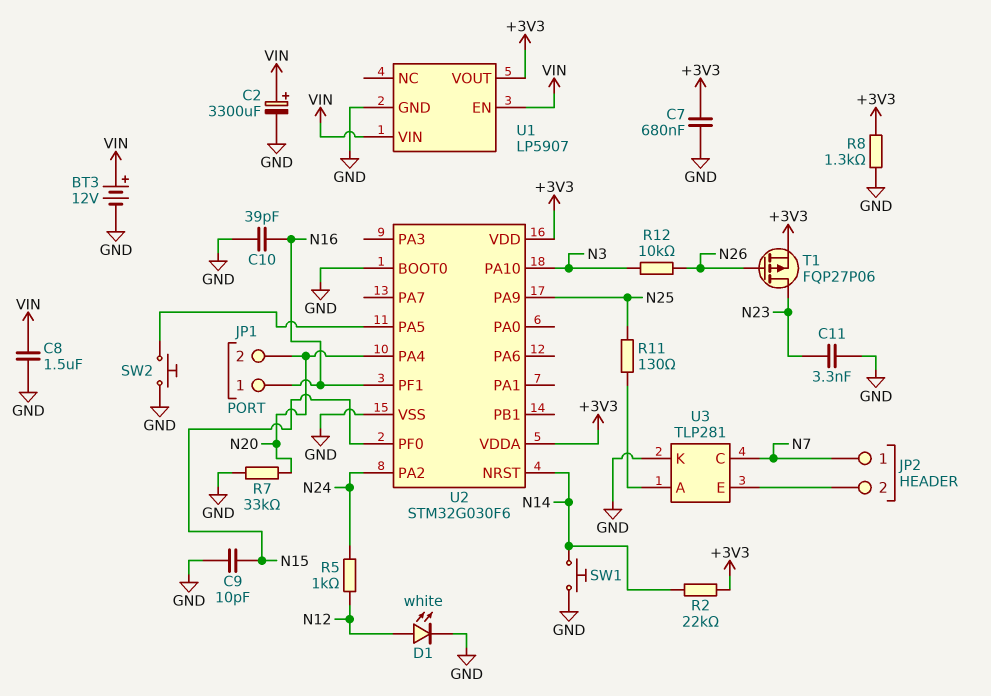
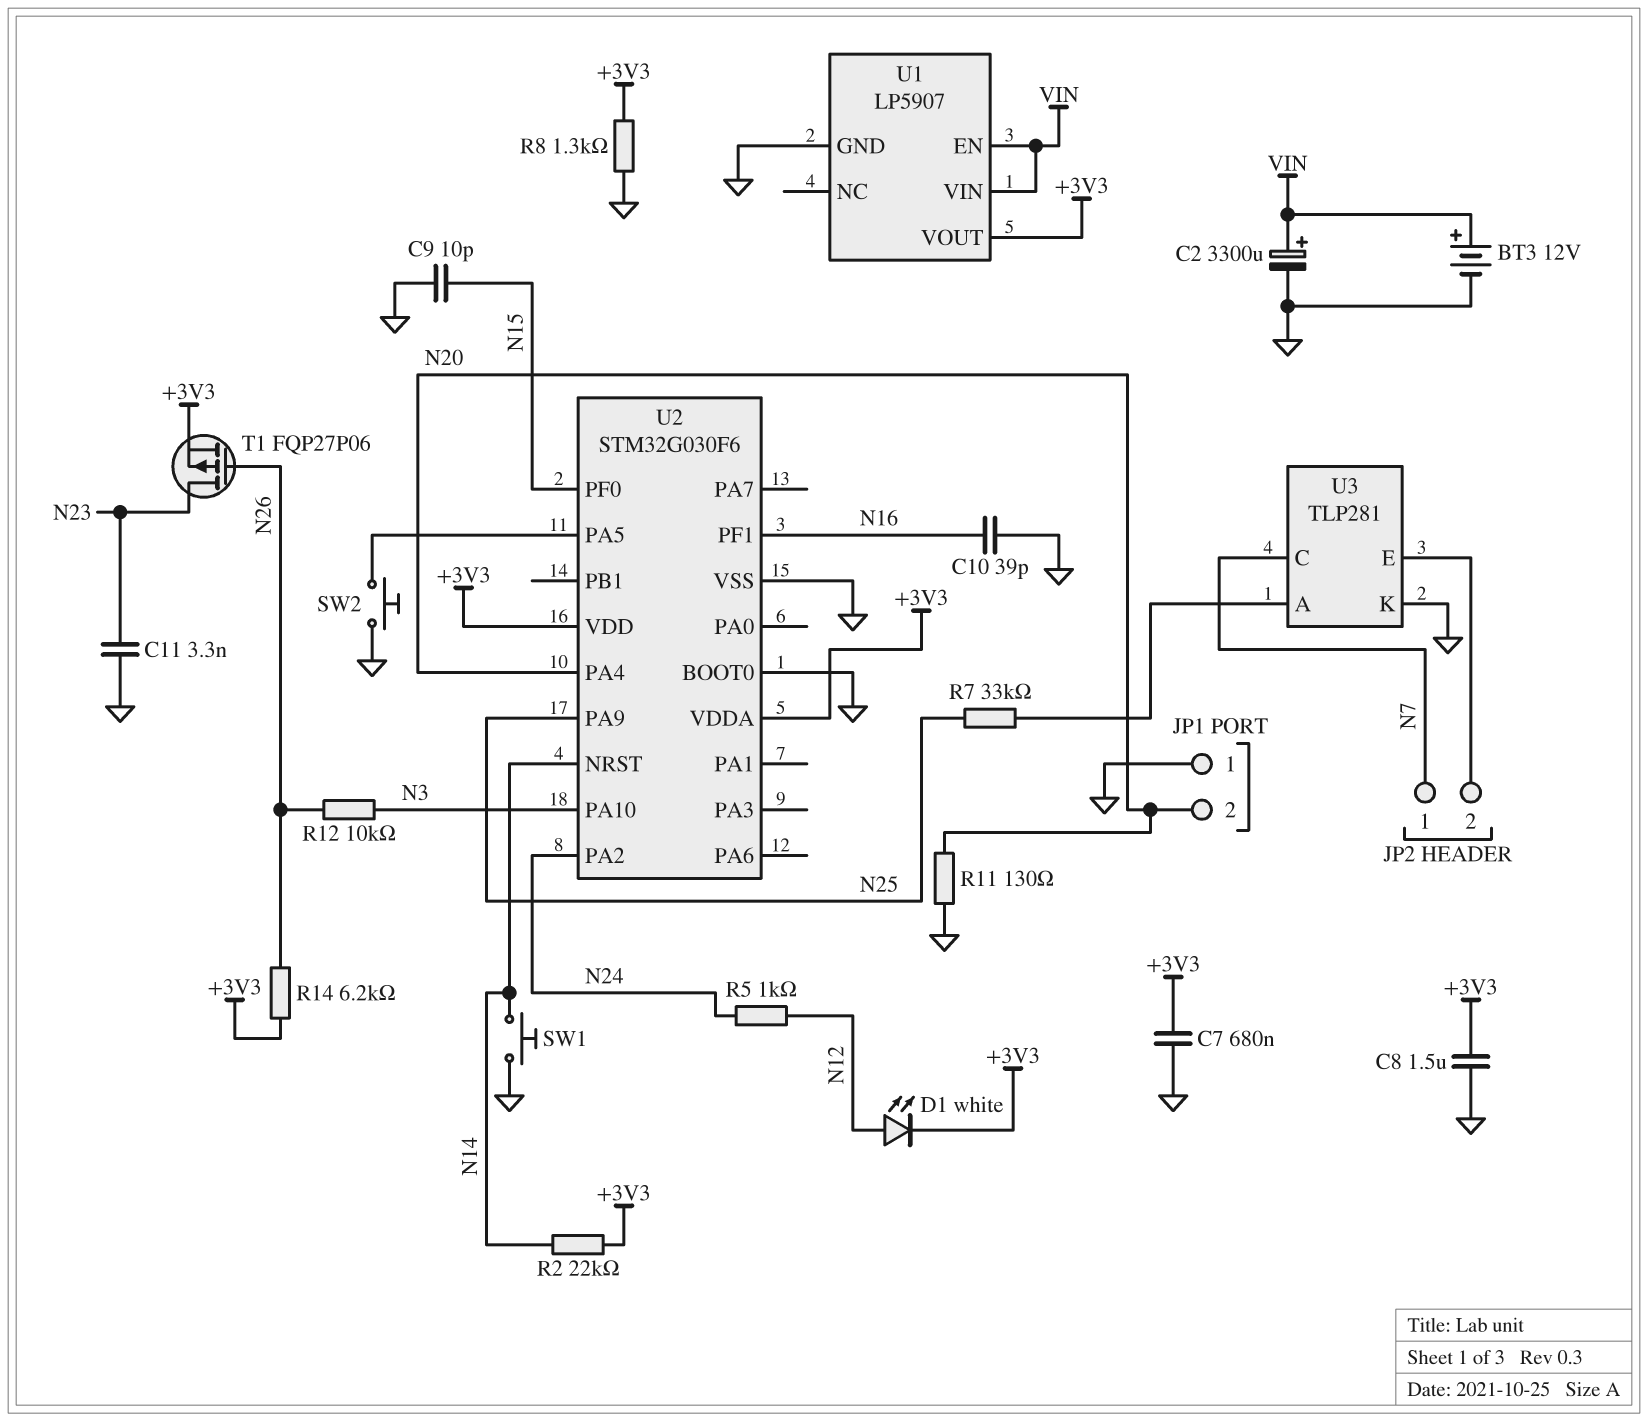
C8: 1.5uF (GND, VIN) -> 1.5uF (+3V3, GND)
D1: LED white (A N12, K GND) -> LED white (A N12, K +3V3)
JP1 pin 1: N16 -> GND
R7: 33k (GND, N20) -> 33k (N25, U3/A)
R11: 130 (N25, U3/A) -> 130 (GND, N20)
R14: none -> 6.2k (+3V3, N26)

